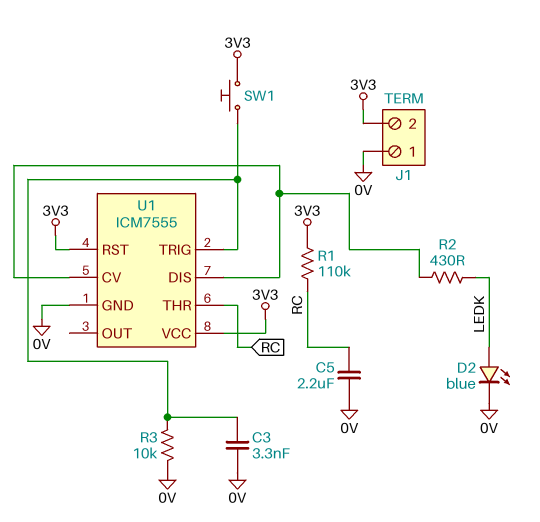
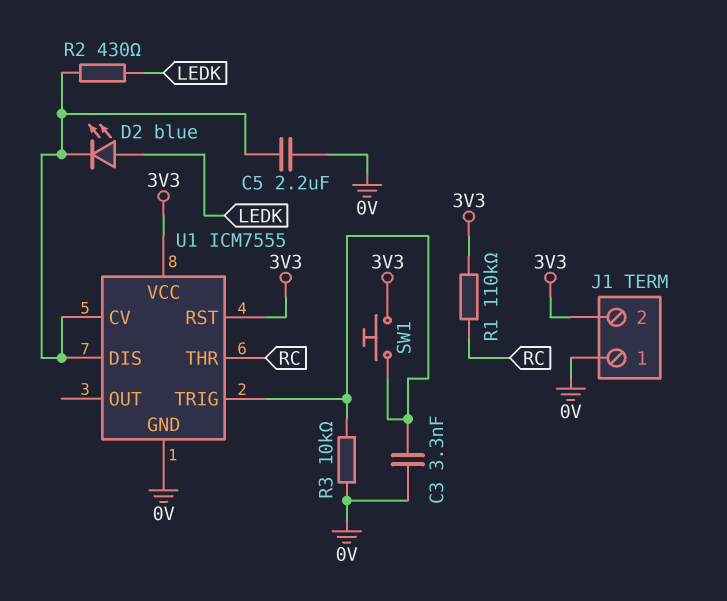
C5: 2.2uF (0V, RC) -> 2.2uF (0V, U1/CV)
D2: LED blue (A LEDK, K 0V) -> LED blue (A LEDK, K U1/CV)

